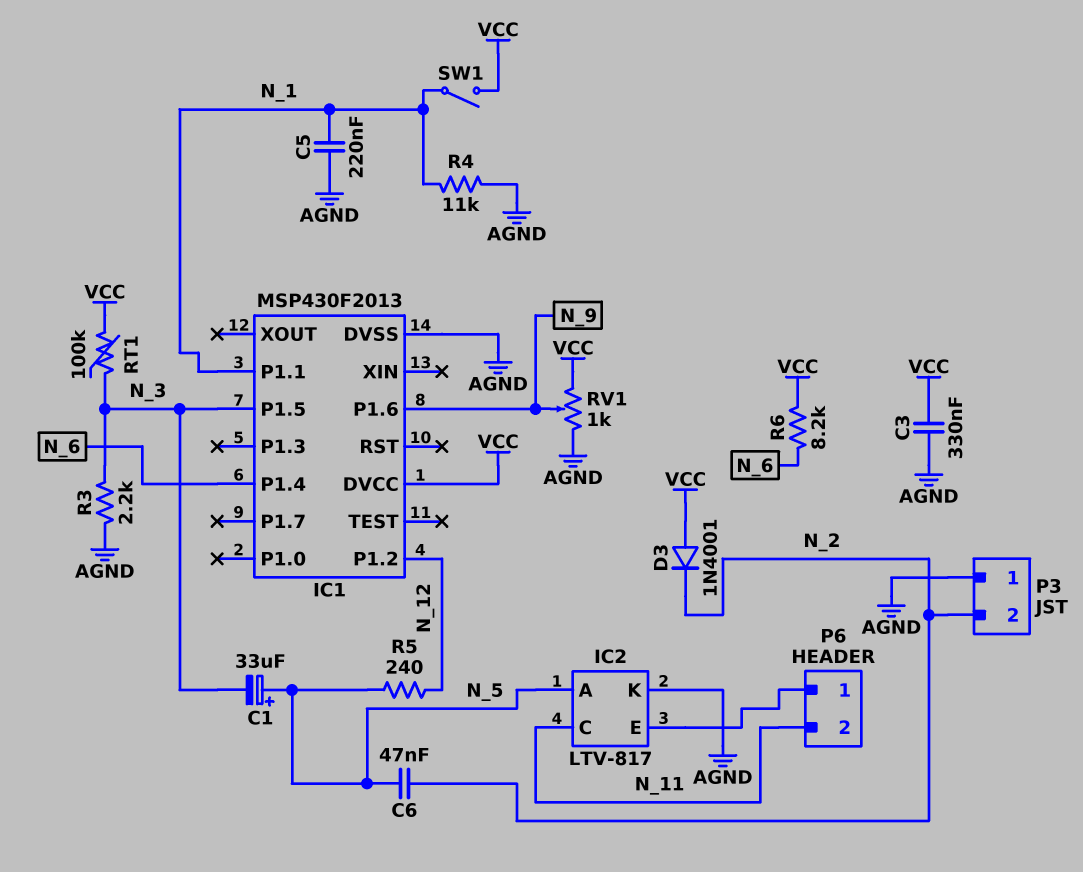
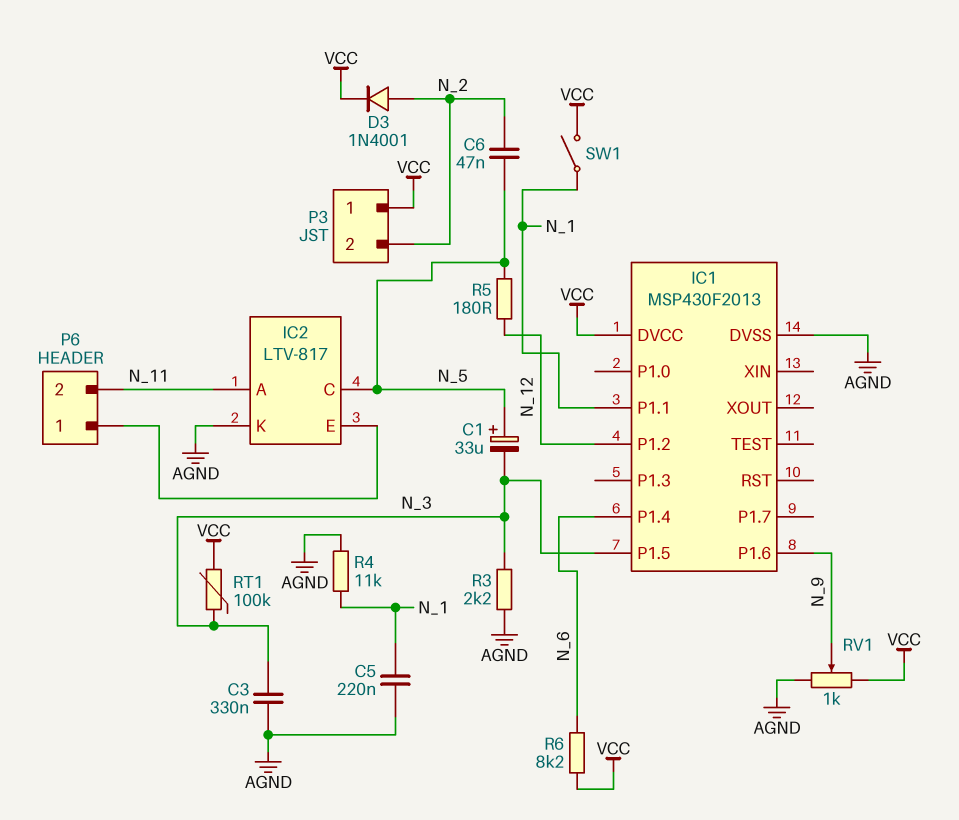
C3: 330nF (AGND, VCC) -> 330nF (AGND, N_3)
D3: diode 1N4001 (A VCC, K N_2) -> diode 1N4001 (A N_2, K VCC)
IC2 pin A: N_5 -> N_11
IC2 pin C: N_11 -> N_5
P3 pin 1: AGND -> VCC
R5: 240 (N_5, N_12) -> 180 (N_5, N_12)

